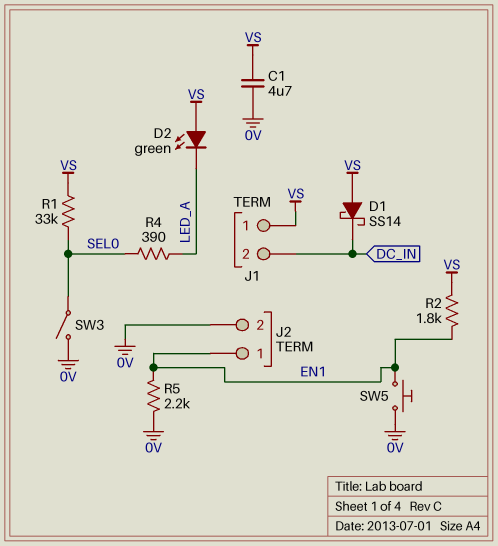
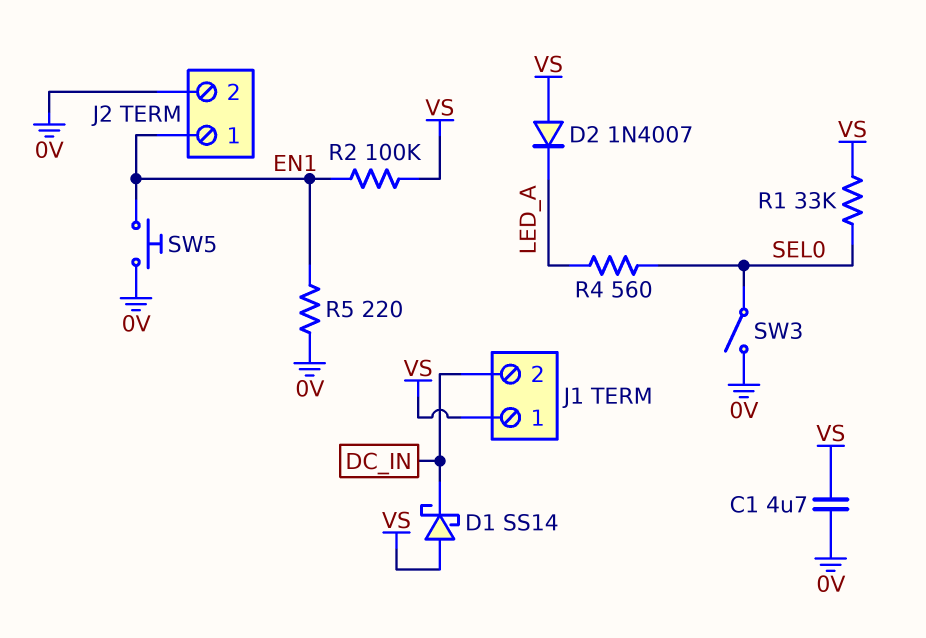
D2: LED green (A VS, K LED_A) -> diode 1N4007 (A VS, K LED_A)
R2: 1.8k (EN1, VS) -> 100k (EN1, VS)
R4: 390 (LED_A, SEL0) -> 560 (LED_A, SEL0)
R5: 2.2k (0V, EN1) -> 220 (0V, EN1)

